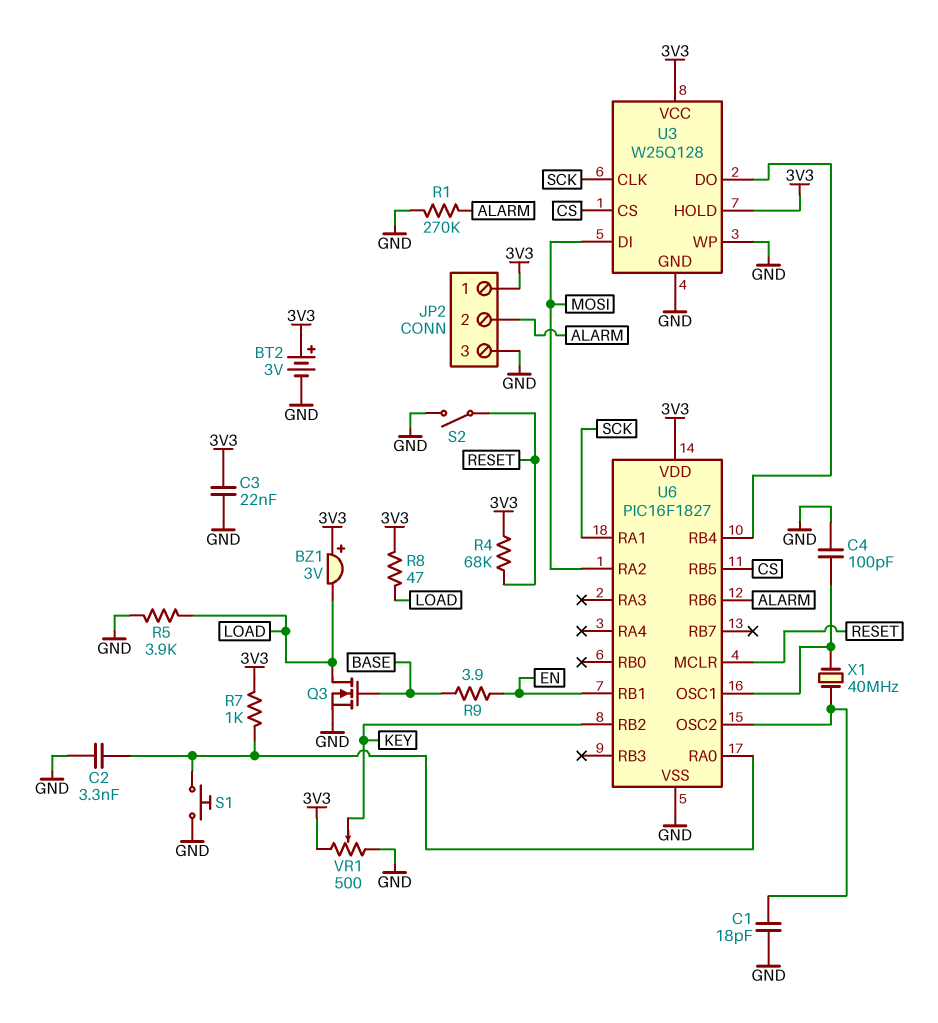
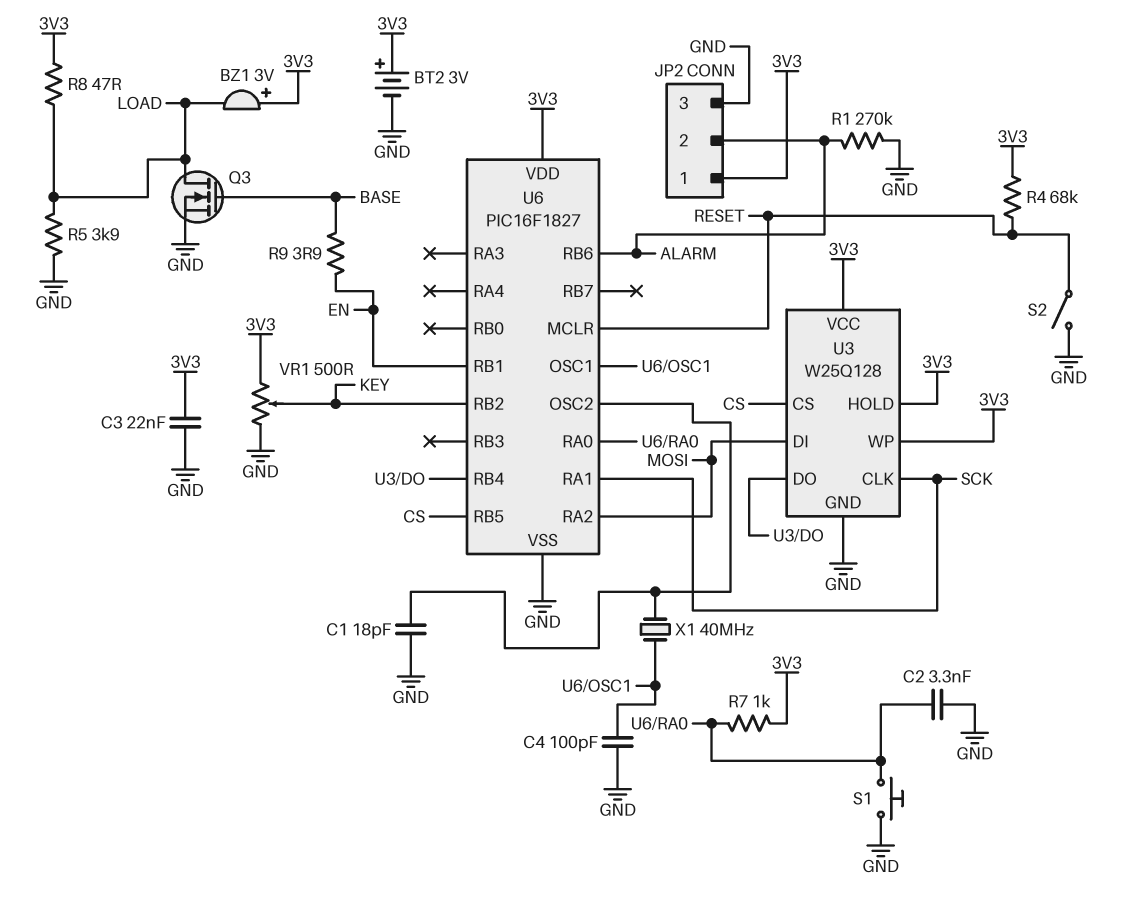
U3 pin WP: GND -> 3V3

